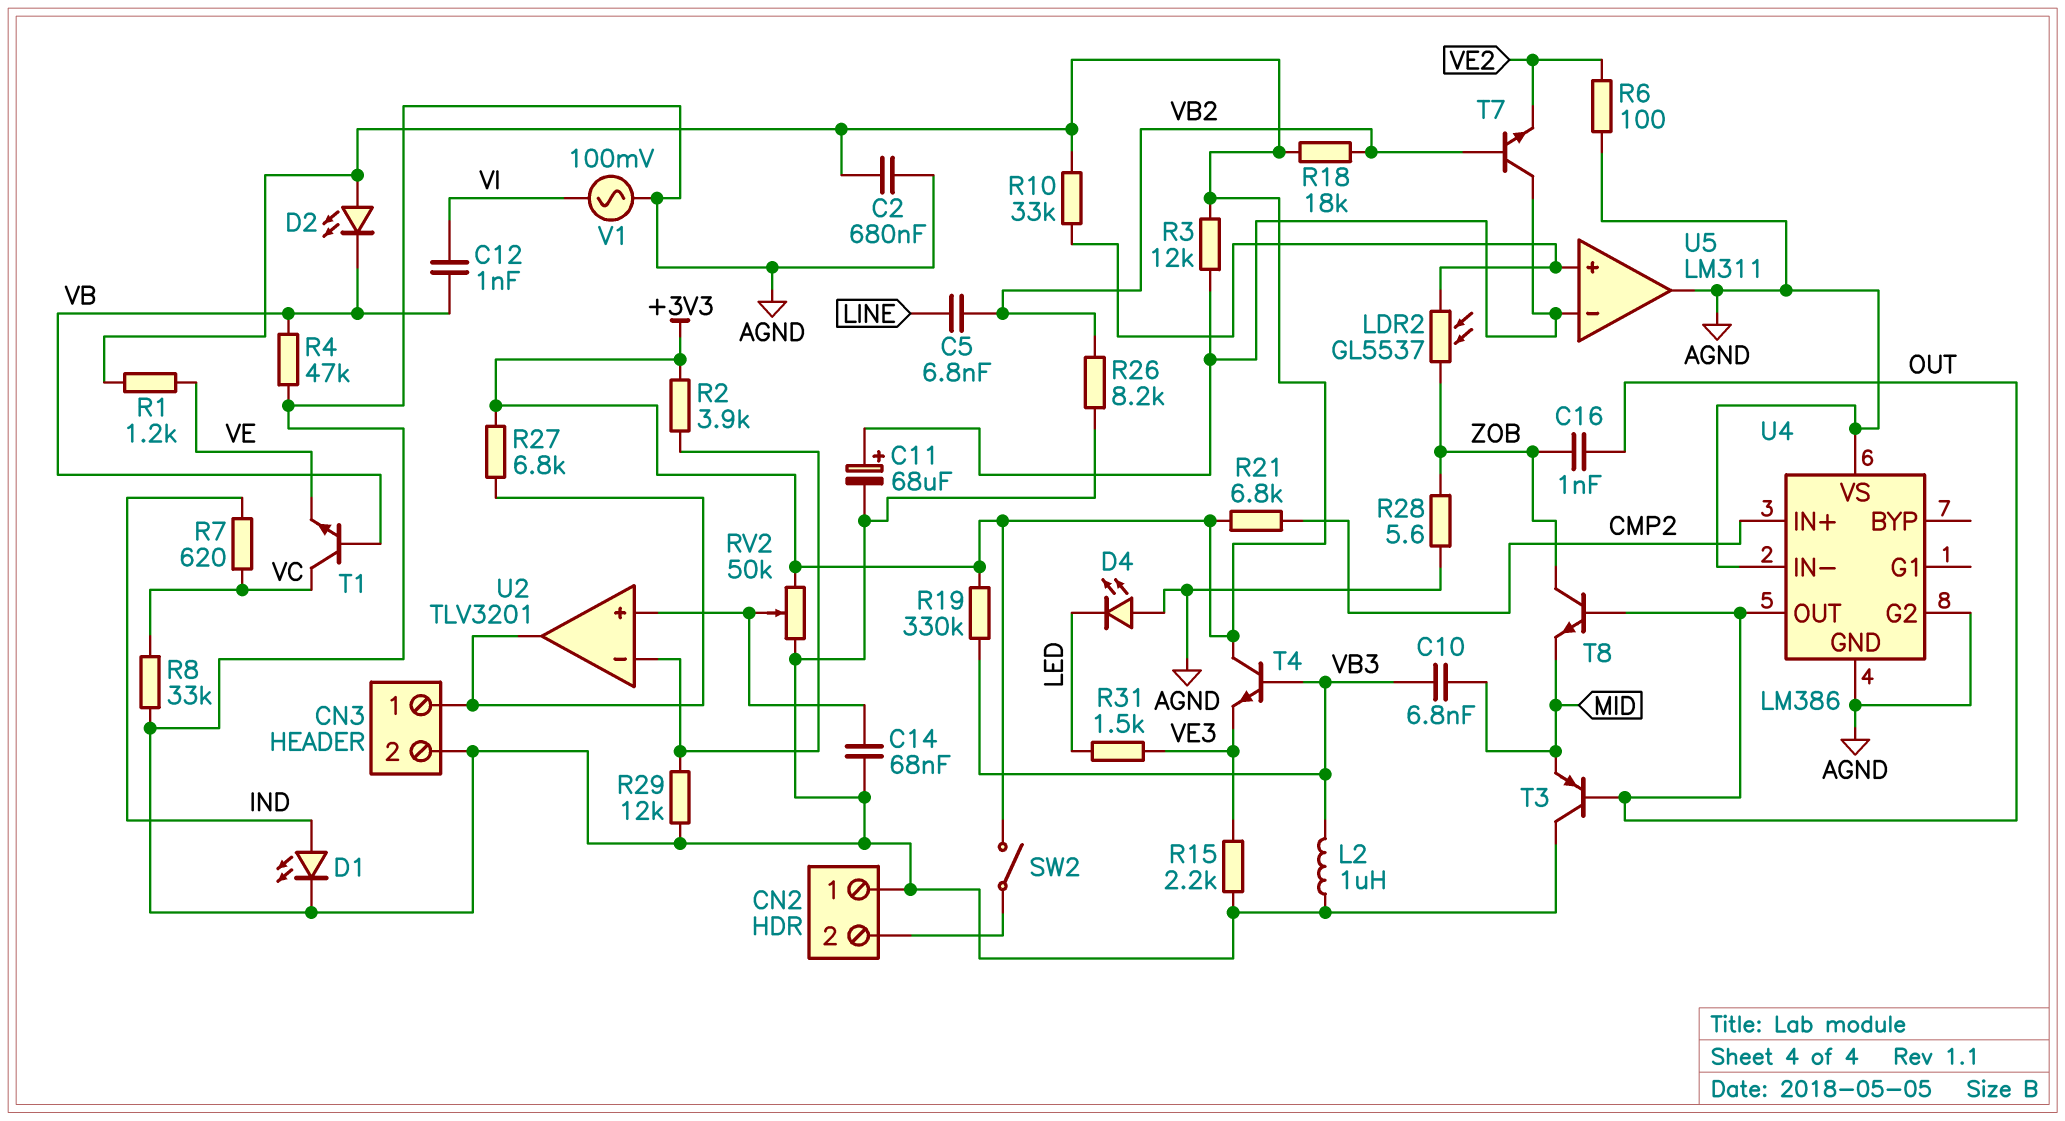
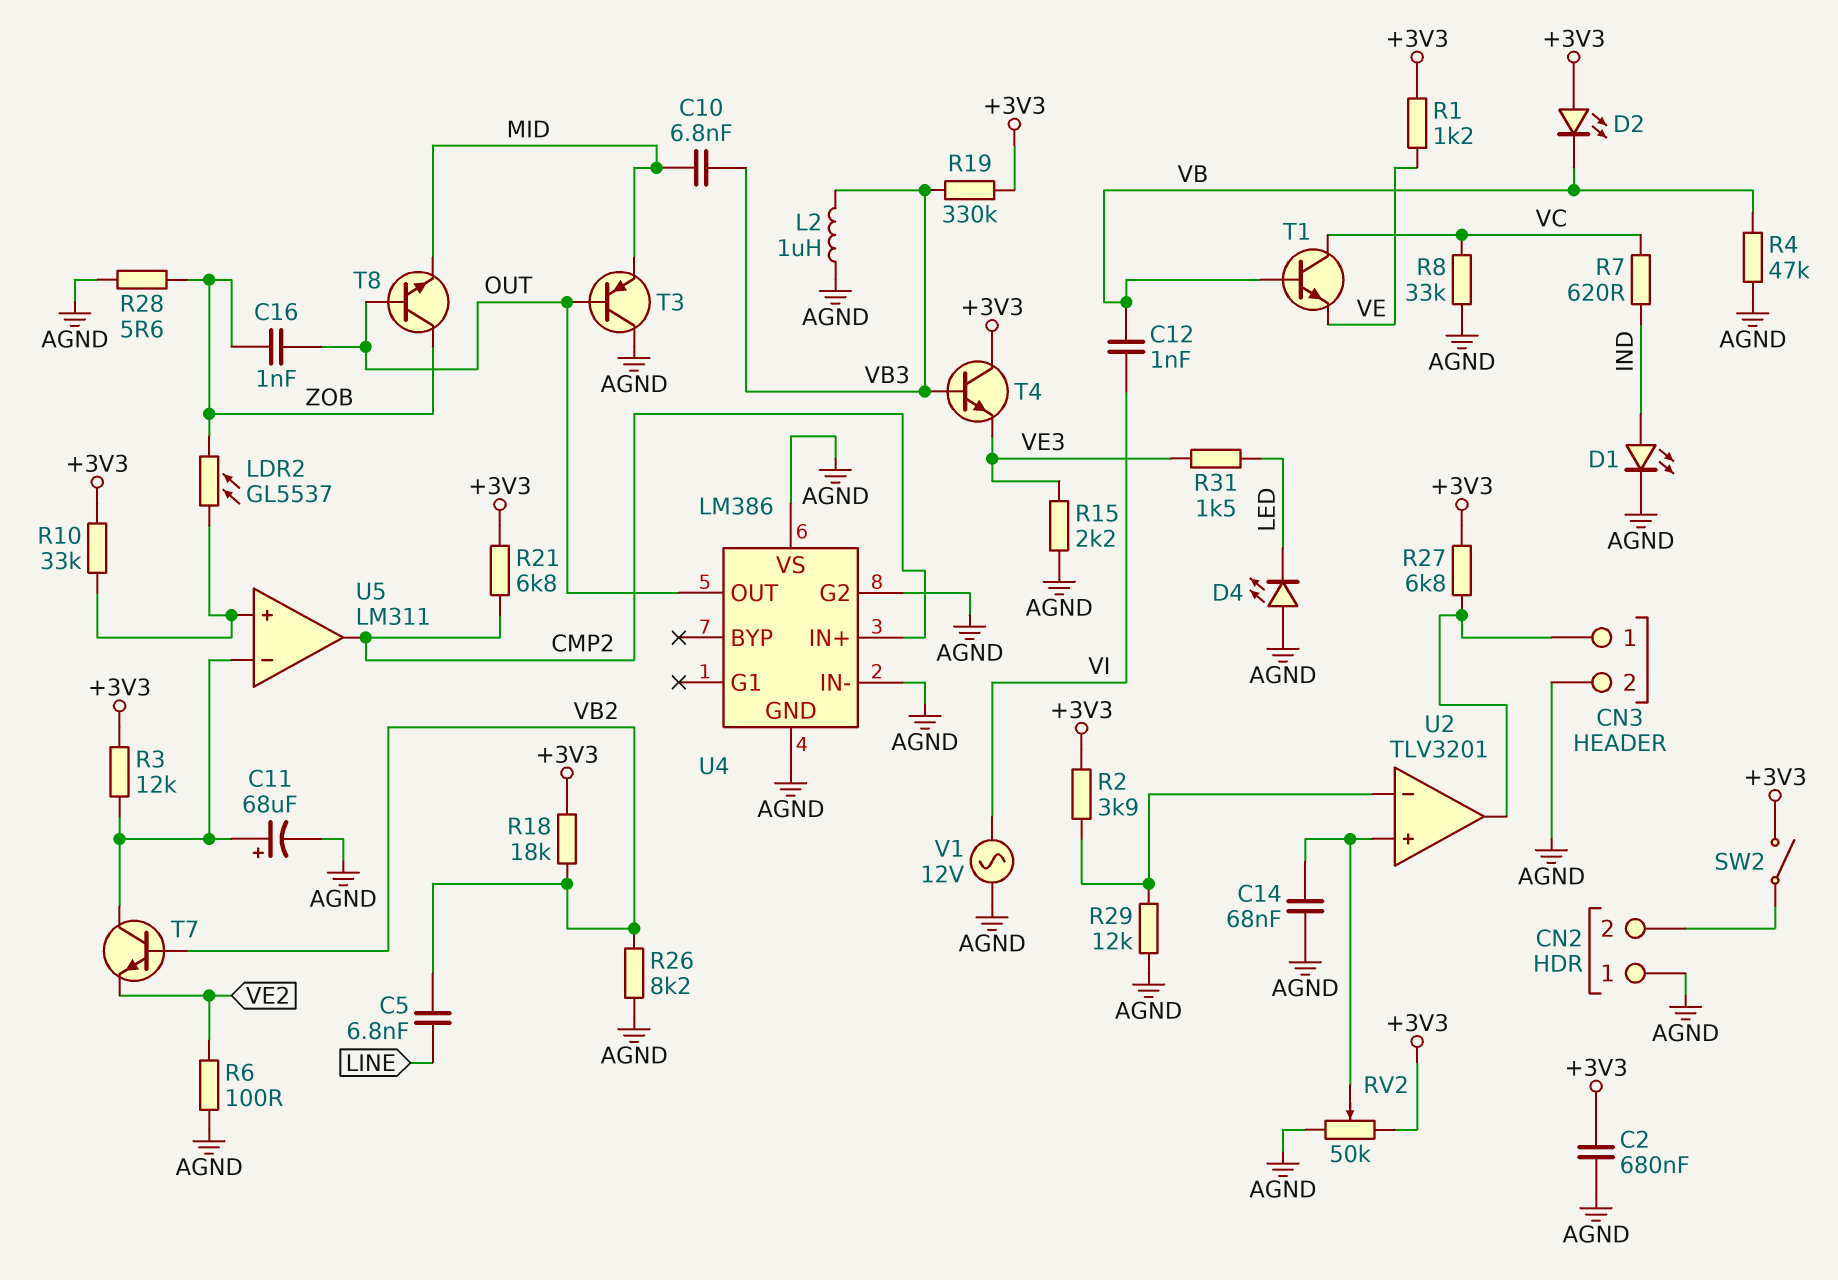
U5 pin out: AGND -> CMP2
V1: AC 100mV (AGND, VI) -> AC 12V (AGND, VI)

